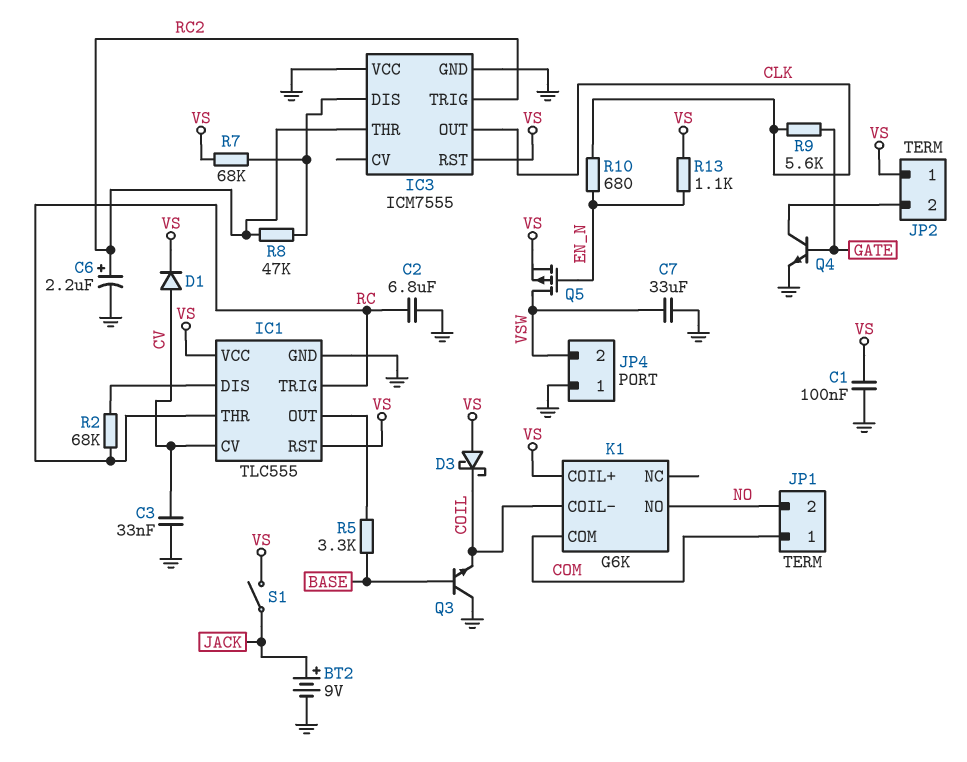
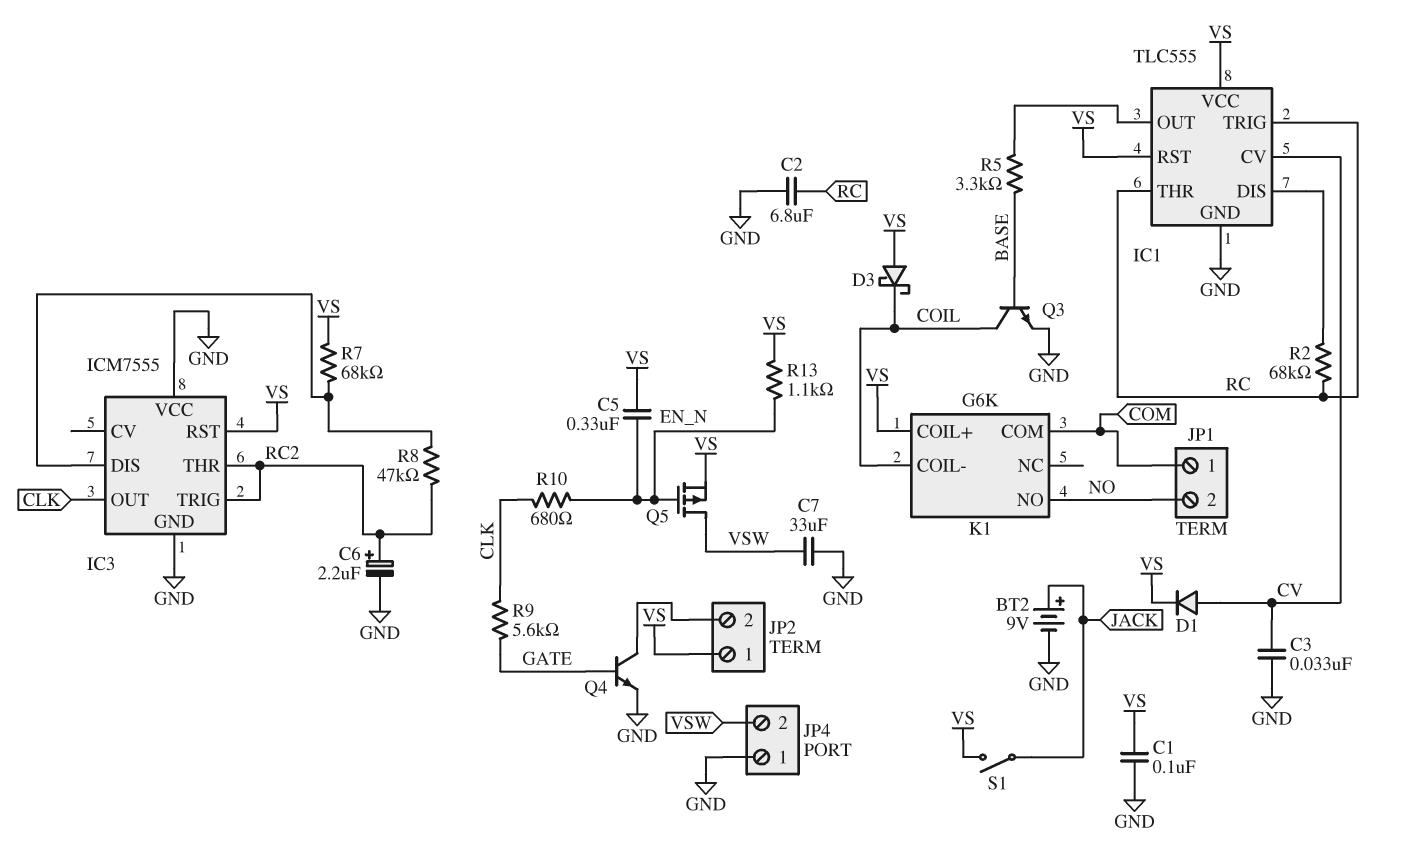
C5: none -> 330nF (EN_N, VS)
Q3: NPN (B BASE, C GND, E COIL) -> NPN (B BASE, C COIL, E GND)

